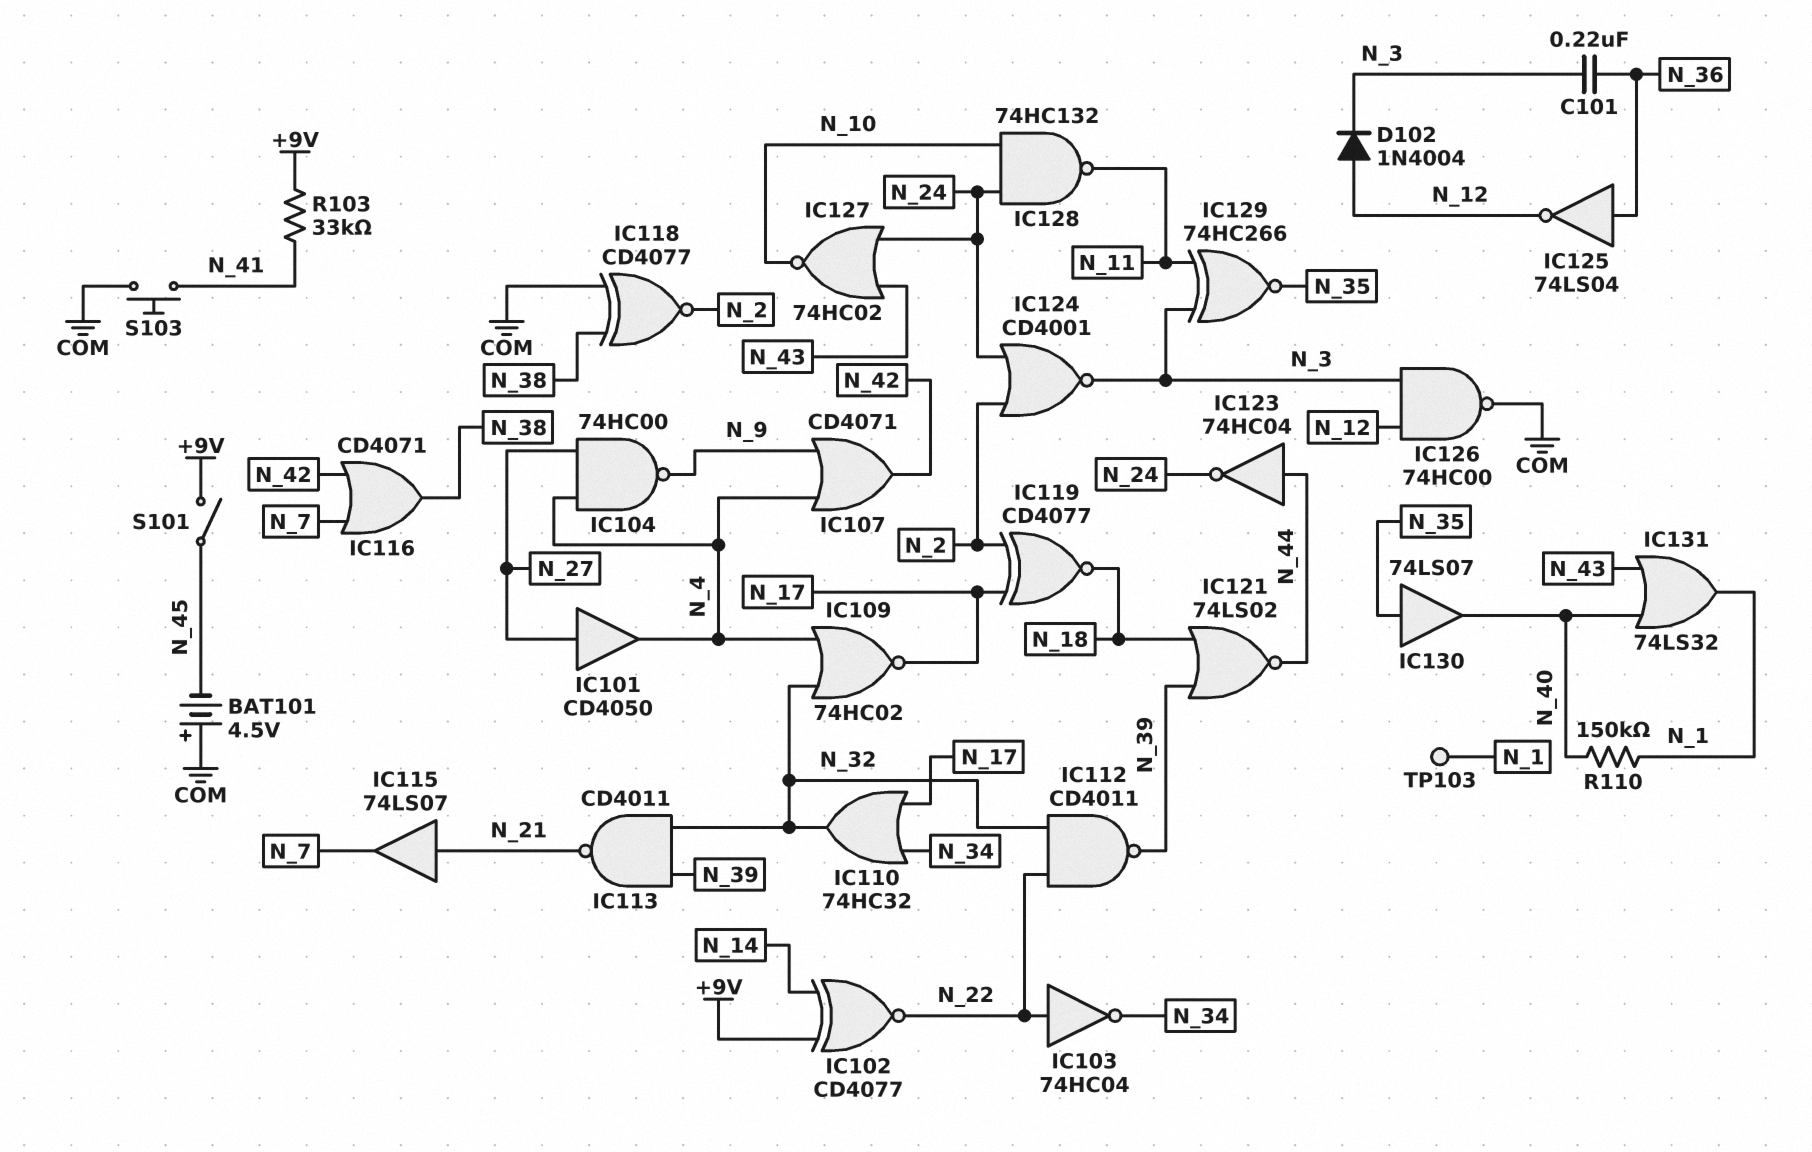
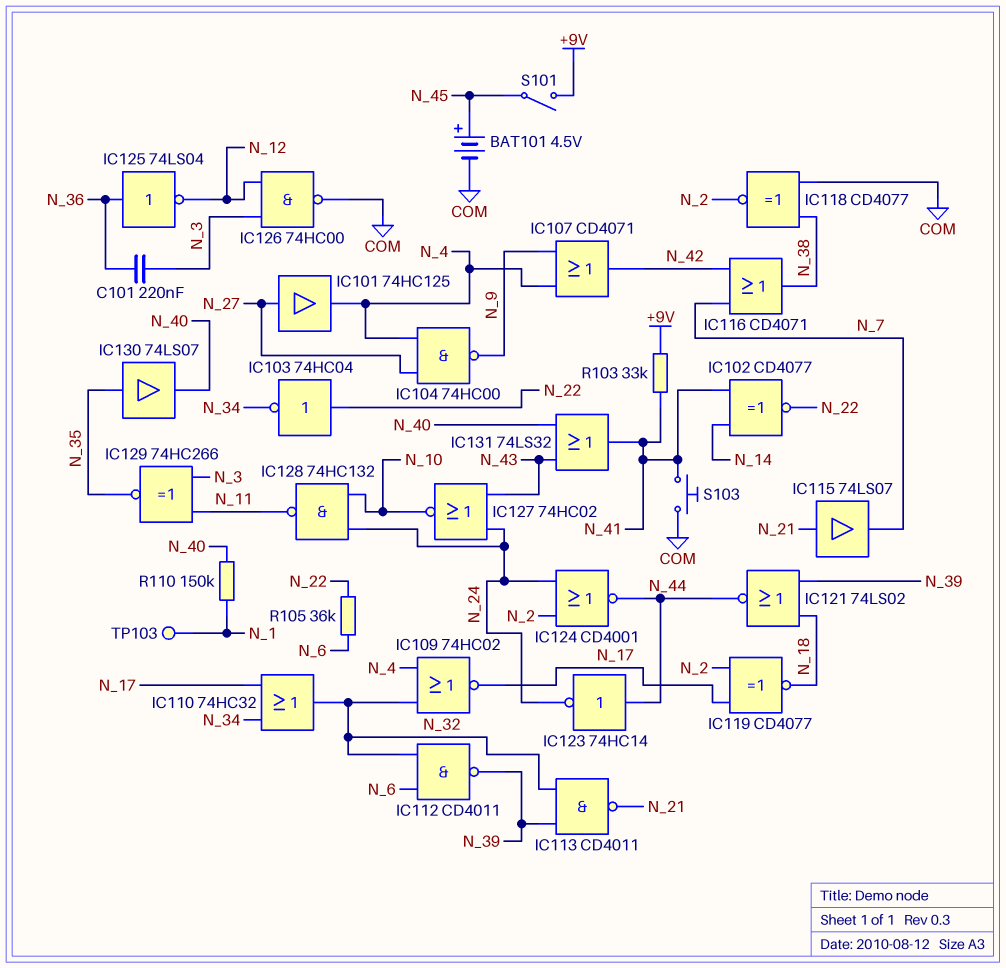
BAT101: 4.5V (plus COM, minus N_45) -> 4.5V (plus N_45, minus COM)
D102: diode 1N4004 (A N_12, K N_3) -> none
IC101: buffer CD4050 (in N_27, out N_4) -> buffer 74HC125 (in N_27, out N_4)
IC102: XNOR CD4077 (in +9V, in N_14, out N_22) -> XNOR CD4077 (in N_14, in N_41, out N_22)
IC112: NAND CD4011 (in N_22, in N_32, out N_39) -> NAND CD4011 (in N_6, in N_32, out N_39)
IC123: NOT 74HC04 (in N_44, out N_24) -> NOT 74HC14 (in N_44, out N_24)
IC124: NOR CD4001 (in N_2, in N_24, out N_3) -> NOR CD4001 (in N_2, in N_24, out N_44)
IC131: OR 74LS32 (in N_40, in N_43, out N_1) -> OR 74LS32 (in N_40, in N_43, out N_41)
R105: none -> 36k (N_6, N_22)

